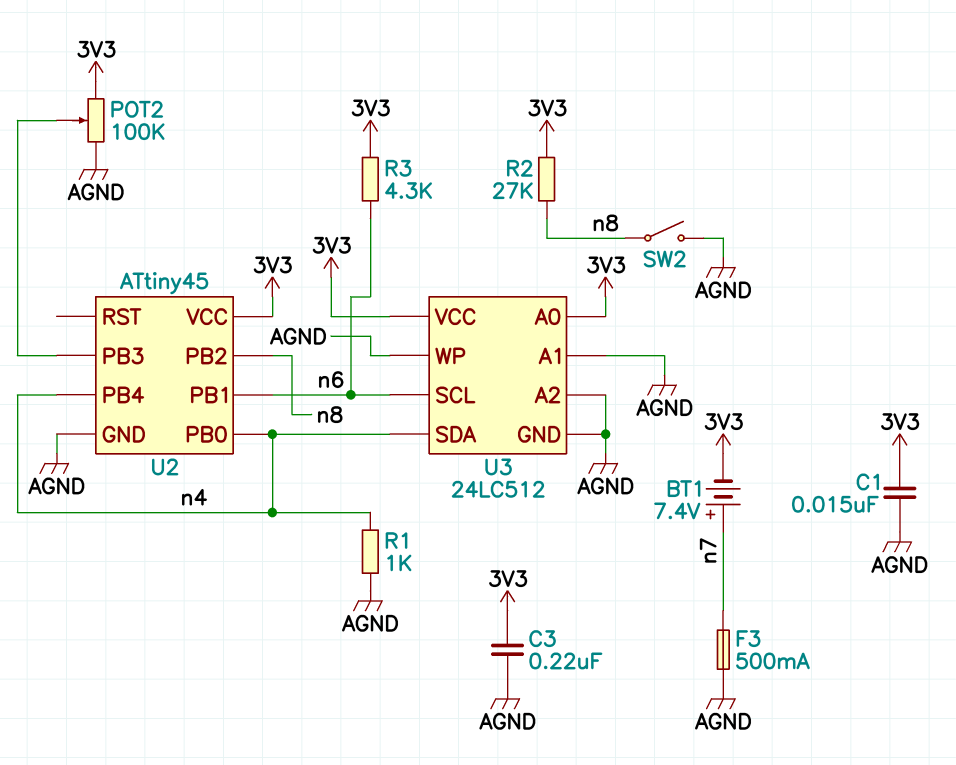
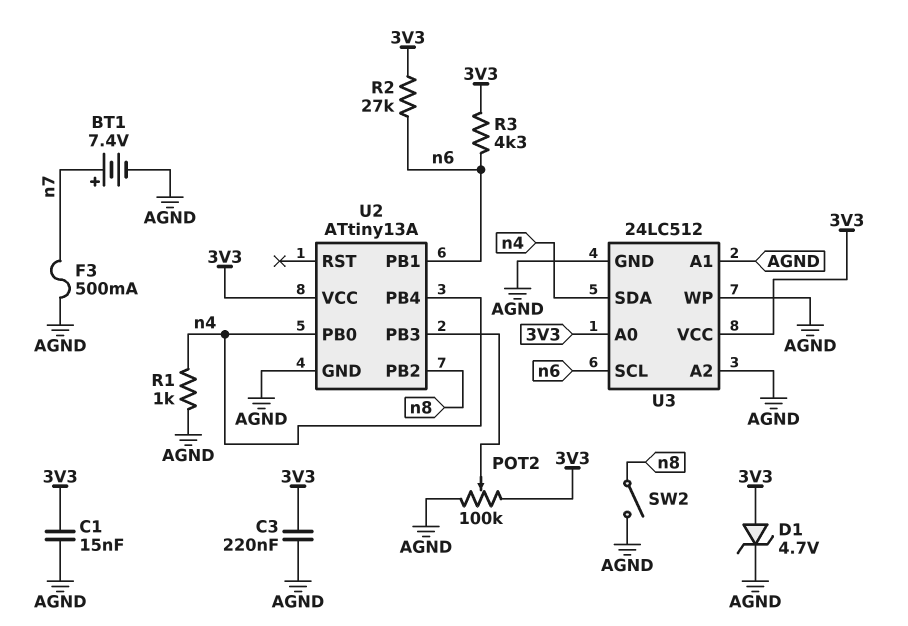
BT1: 7.4V (plus n7, minus 3V3) -> 7.4V (plus n7, minus AGND)
D1: none -> zener 4.7V (A 3V3, K AGND)
R2: 27k (3V3, n8) -> 27k (3V3, n6)
U2: ATtiny45 -> ATtiny13A

